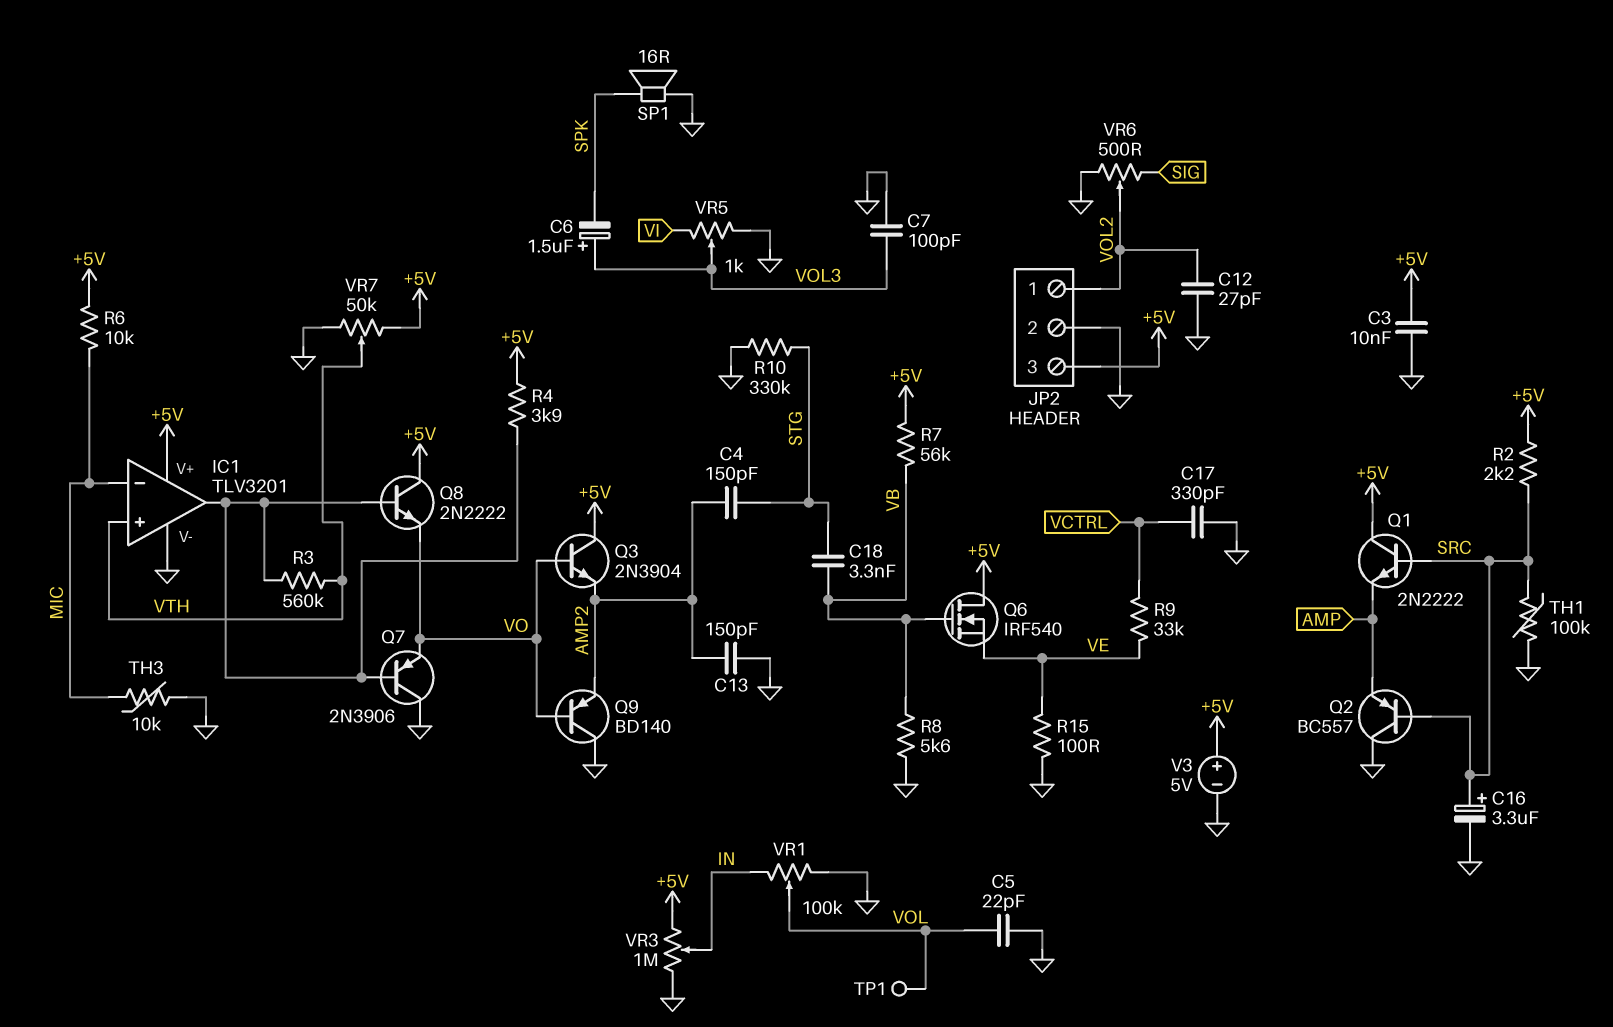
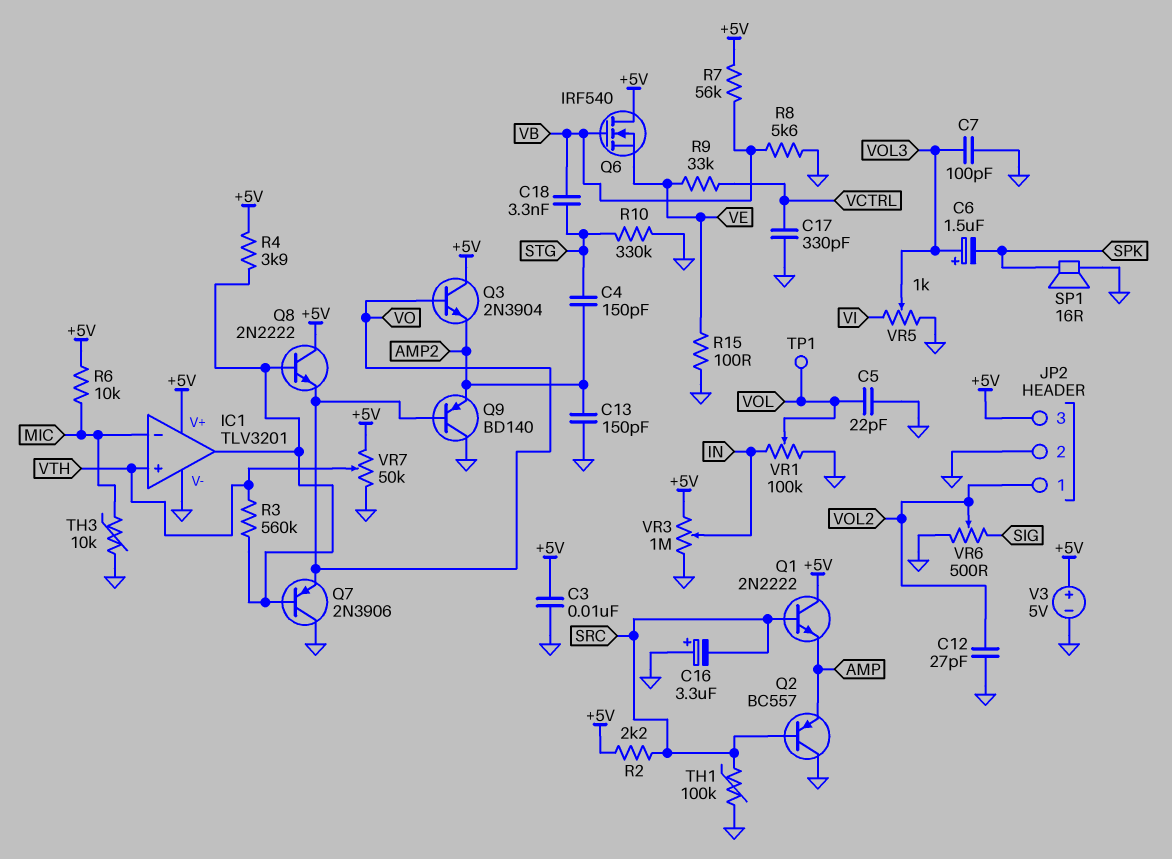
C16: 3.3uF (plus SRC, minus GND) -> 3.3uF (plus GND, minus SRC)

